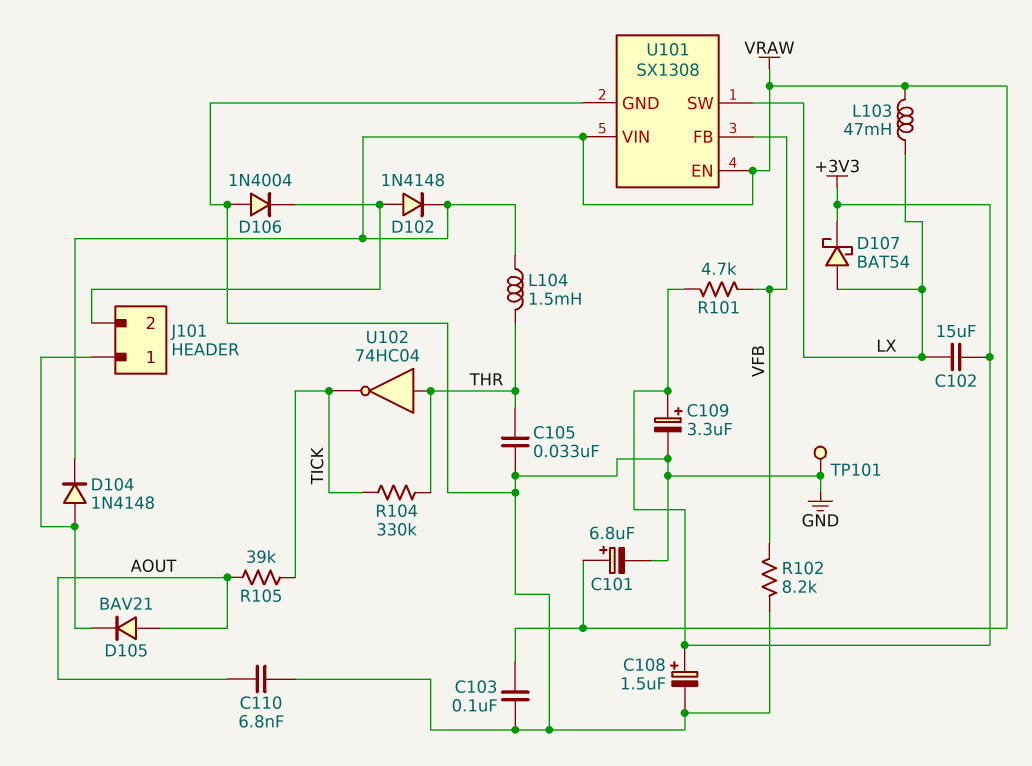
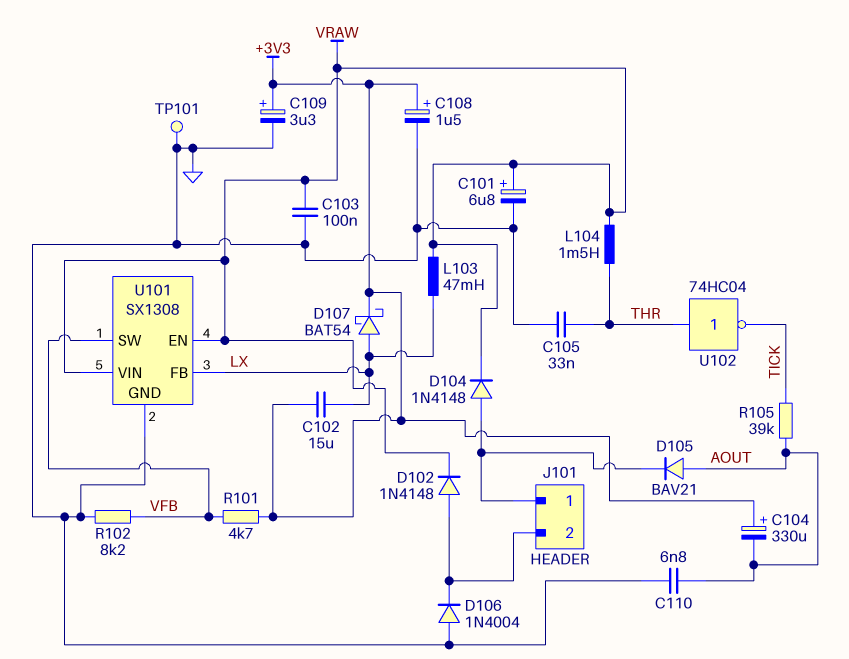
C104: none -> 330uF (plus +3V3, minus AOUT)
R104: 330k (THR, TICK) -> none
U101 pin FB: VFB -> LX
U101 pin SW: LX -> VFB

